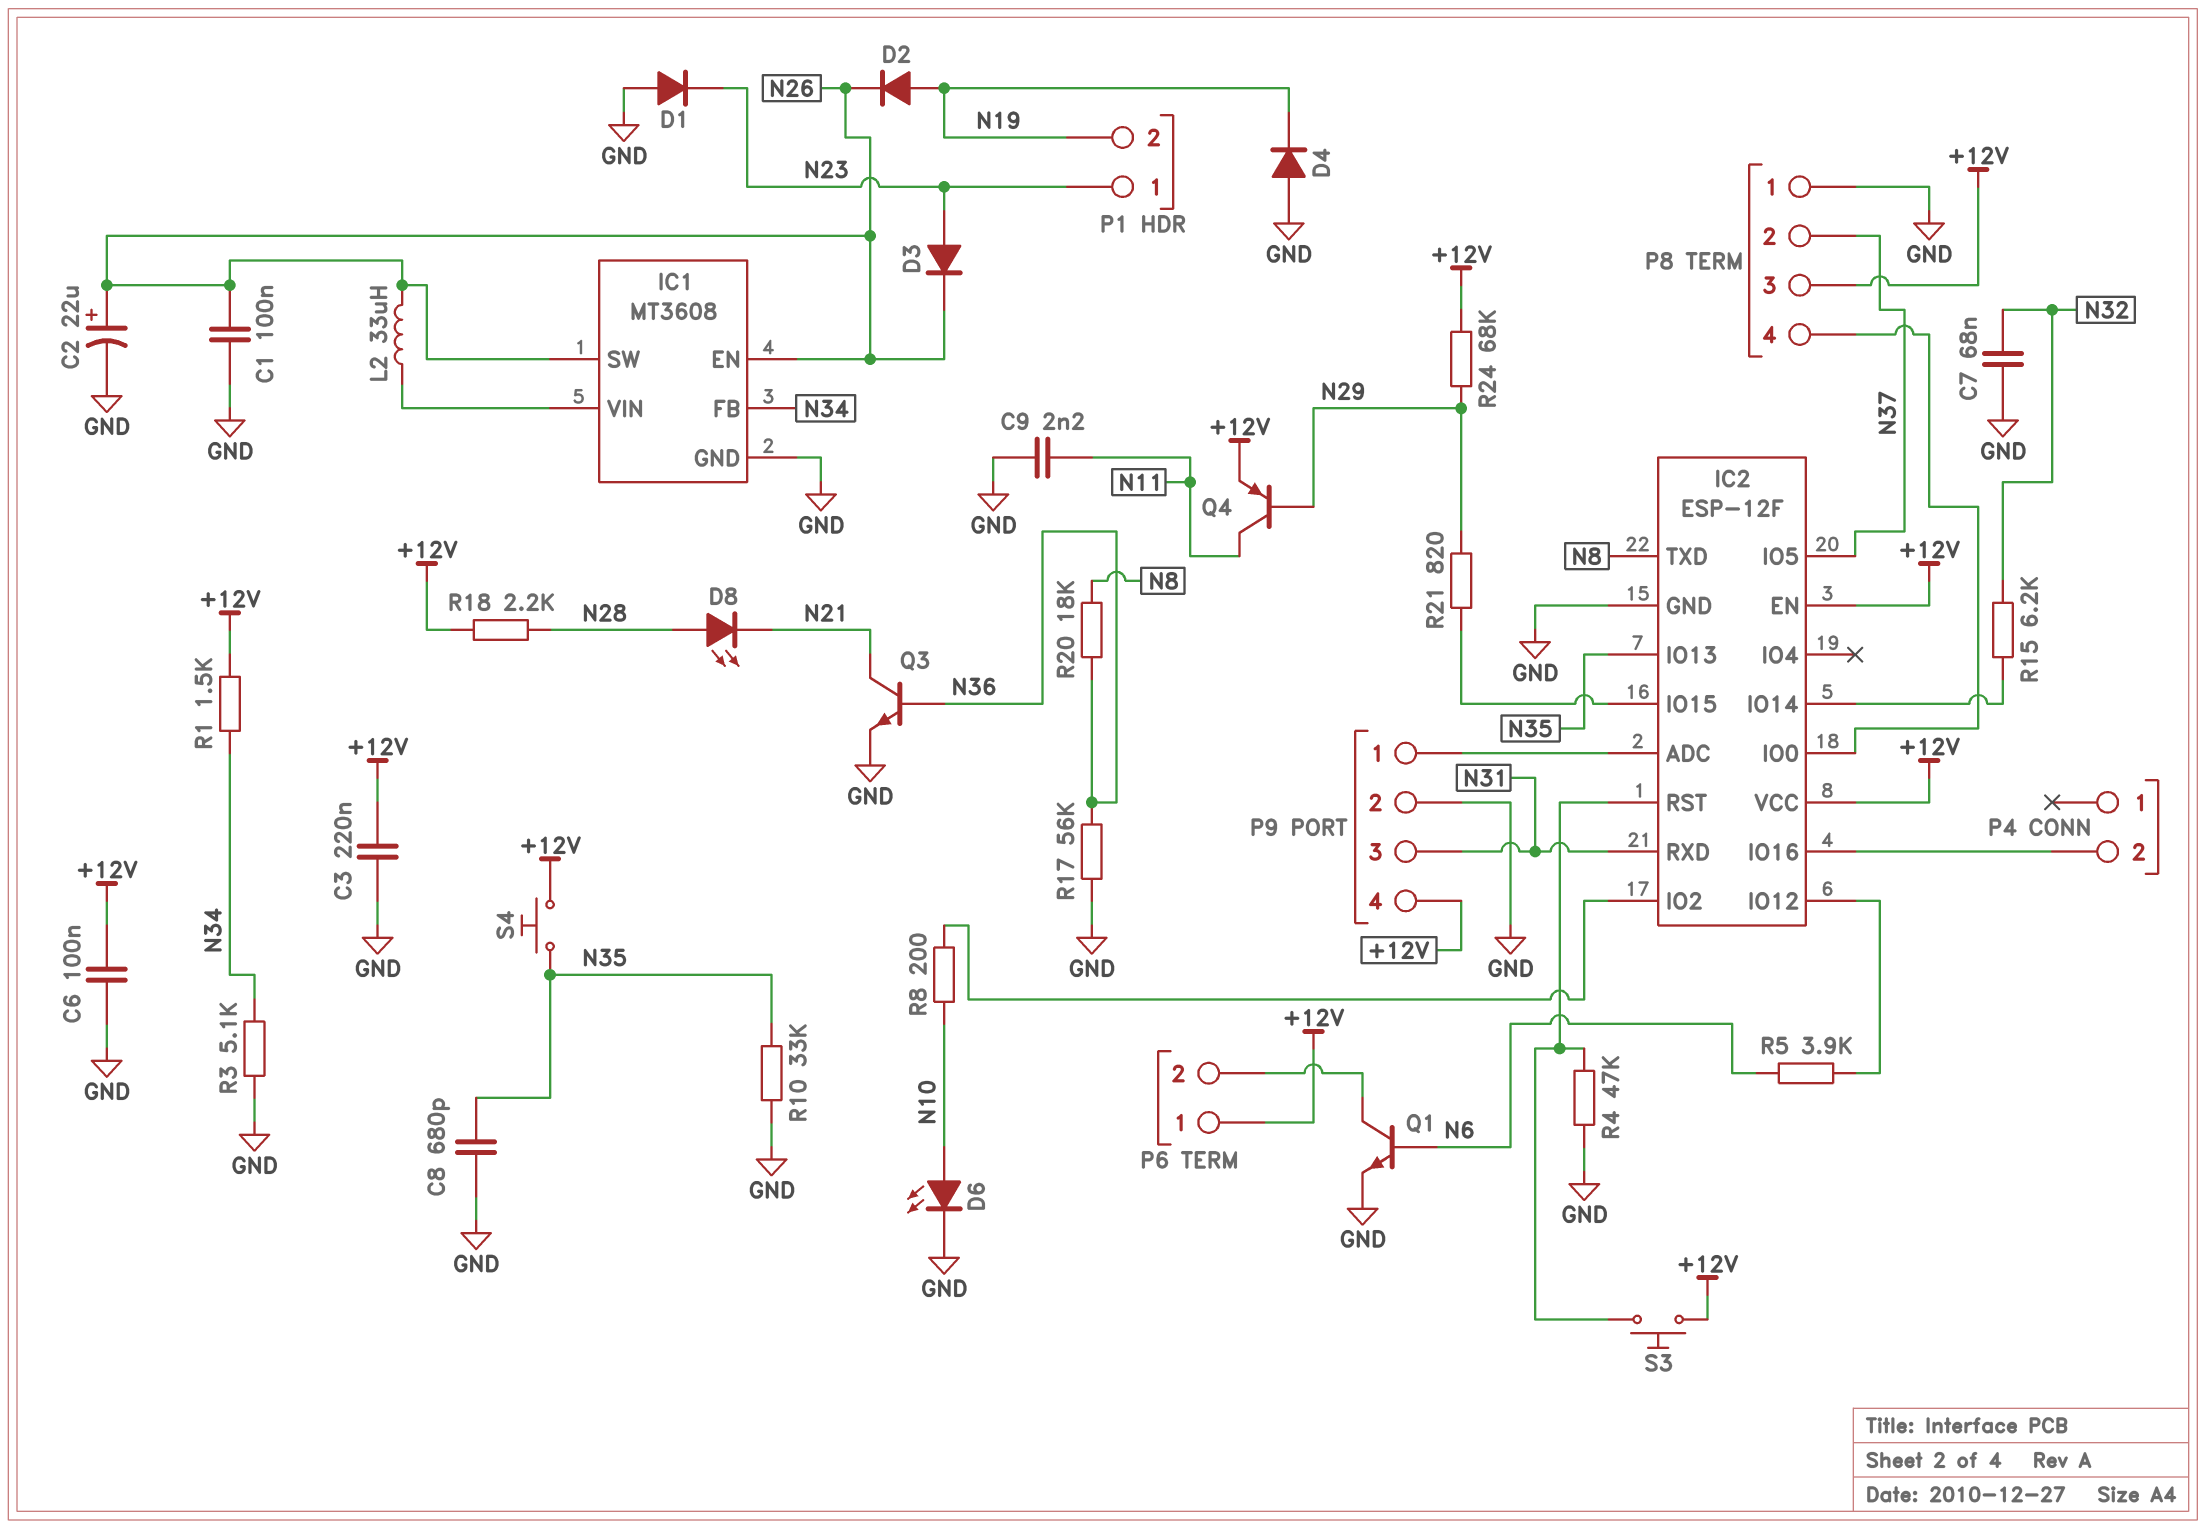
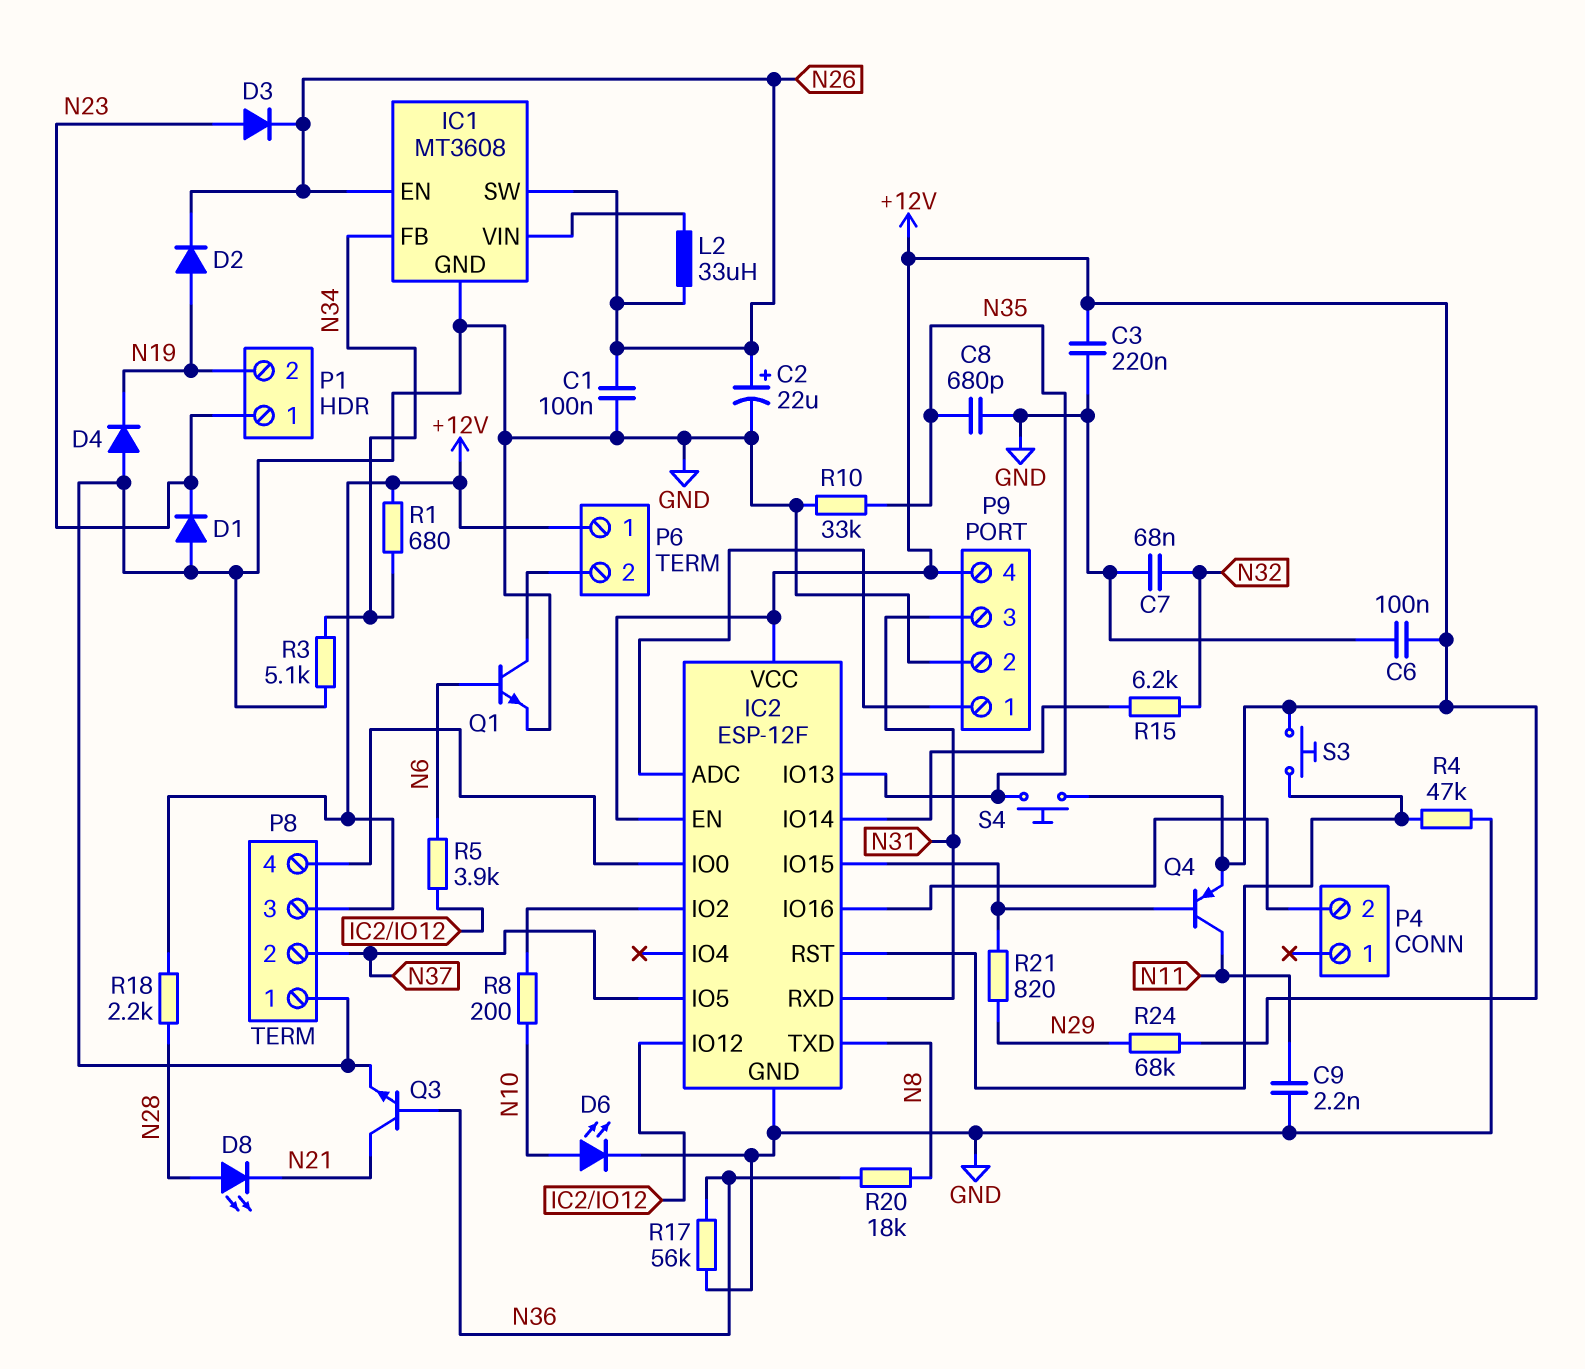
Q4: PNP (B N29, C N11, E +12V) -> PNP (B IC2/IO15, C N11, E +12V)
R1: 1.5k (+12V, N34) -> 680 (+12V, N34)

